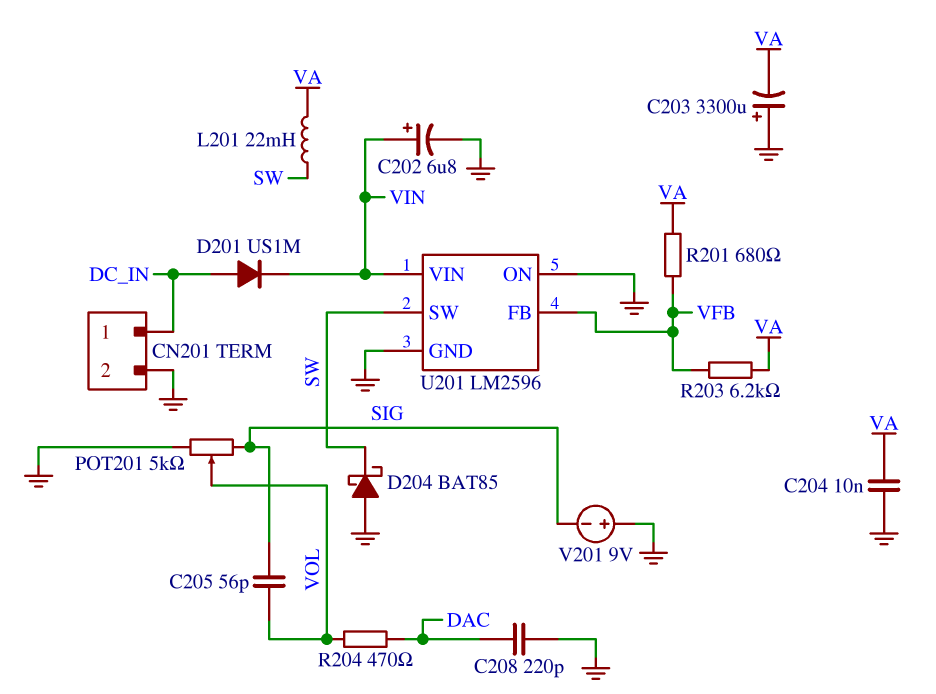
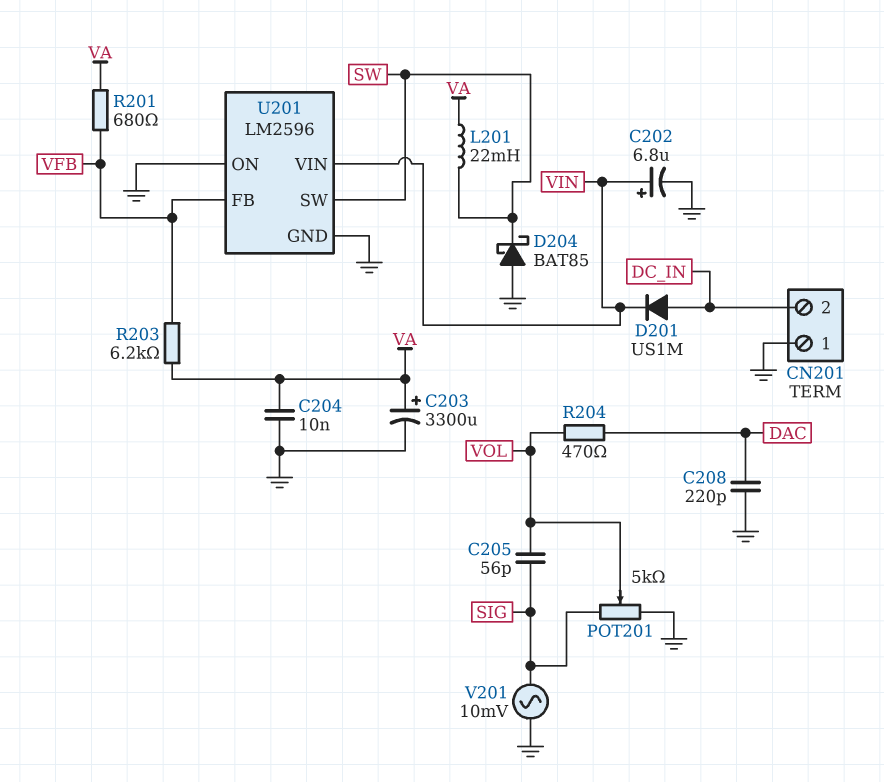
C203: 3300uF (plus GND, minus VA) -> 3300uF (plus VA, minus GND)
CN201 pin 1: DC_IN -> GND
CN201 pin 2: GND -> DC_IN
V201: 9V (plus GND, minus SIG) -> AC 10mV (GND, SIG)

